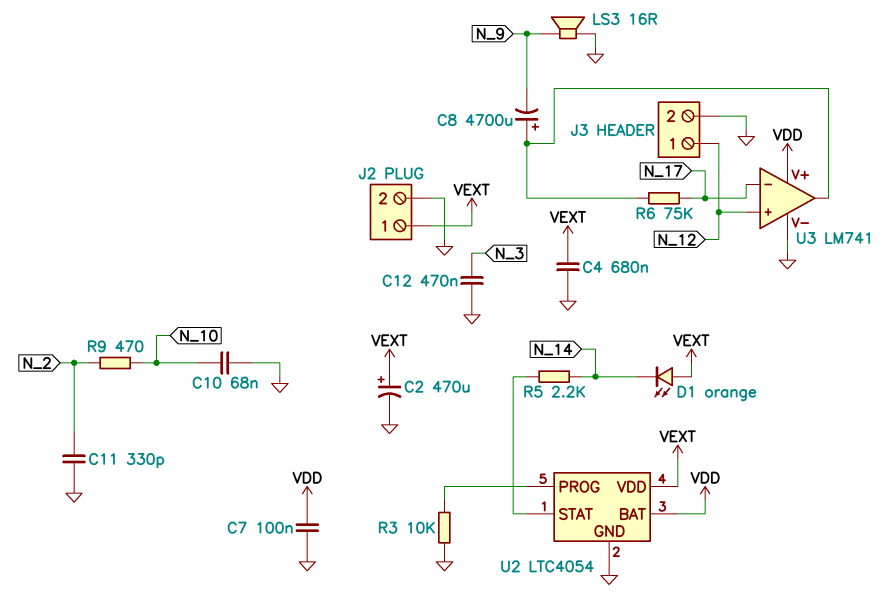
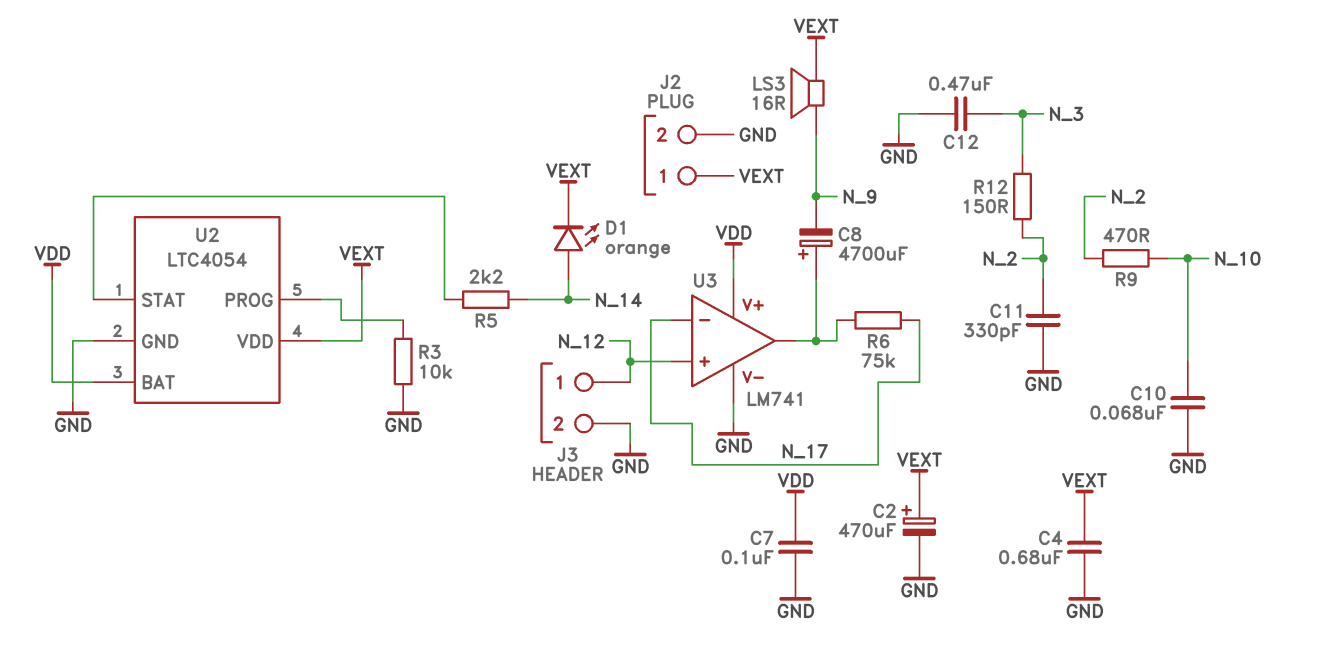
D1: LED orange (A VEXT, K N_14) -> LED orange (A N_14, K VEXT)
LS3: speaker 16R (GND, N_9) -> speaker 16R (N_9, VEXT)
R12: none -> 150 (N_2, N_3)

